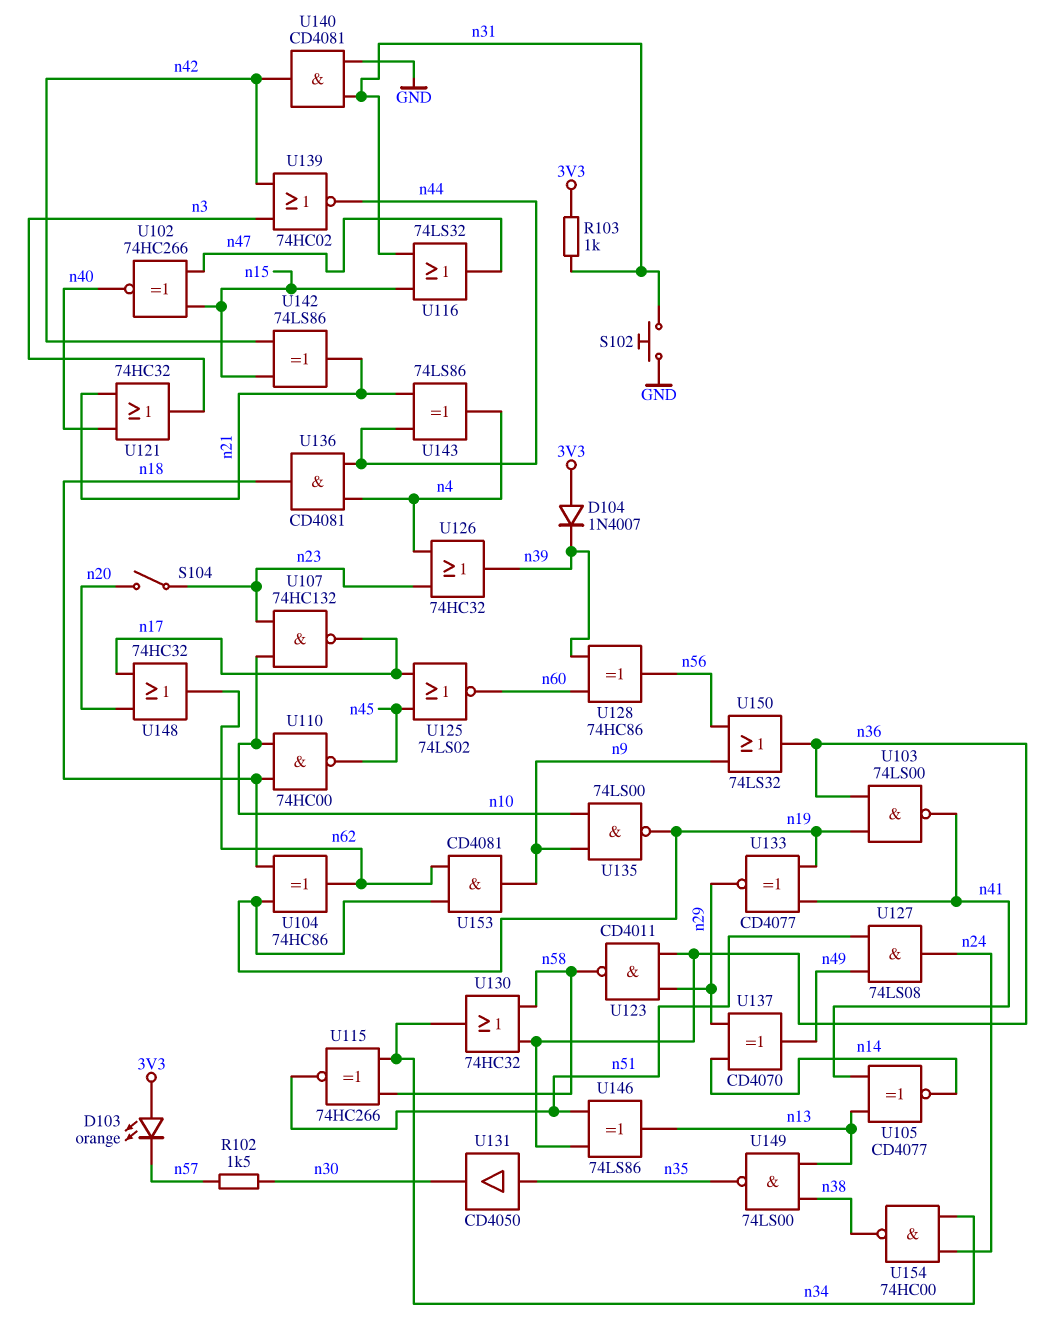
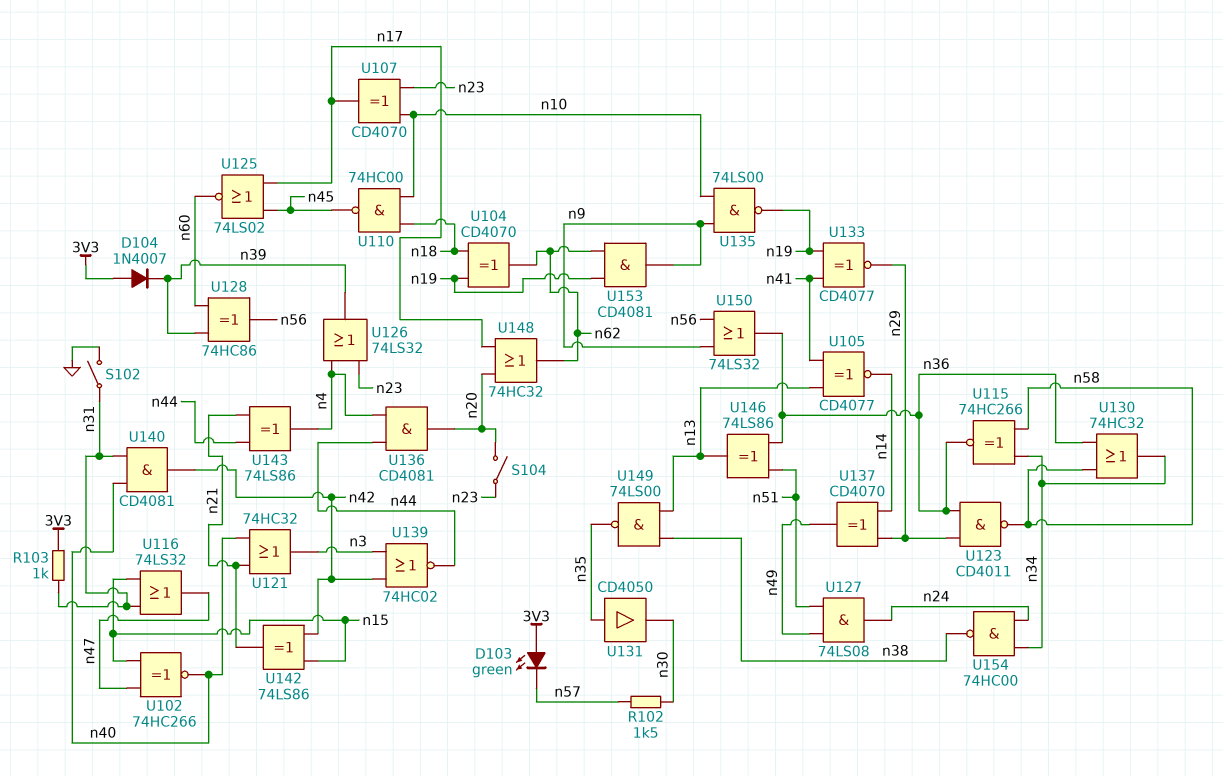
D103: LED orange (A 3V3, K n57) -> LED green (A 3V3, K n57)
S102: button (GND, n31) -> switch (GND, n31)
U103: NAND 74LS00 (in n19, in n36, out n41) -> none
U104: XOR 74HC86 (in n18, in n19, out n62) -> XOR CD4070 (in n18, in n19, out n62)
U107: NAND 74HC132 (in n10, in n23, out n17) -> XOR CD4070 (in n10, in n23, out n17)
U115: XNOR 74HC266 (in n34, in n58, out n51) -> XNOR 74HC266 (in n34, in n58, out n36)
U126: OR 74HC32 (in n4, in n23, out n39) -> OR 74LS32 (in n4, in n23, out n39)
U136: AND CD4081 (in n4, in n44, out n18) -> AND CD4081 (in n4, in n44, out n20)
U140: AND CD4081 (in GND, in n31, out n42) -> AND CD4081 (in n31, in n40, out n42)

